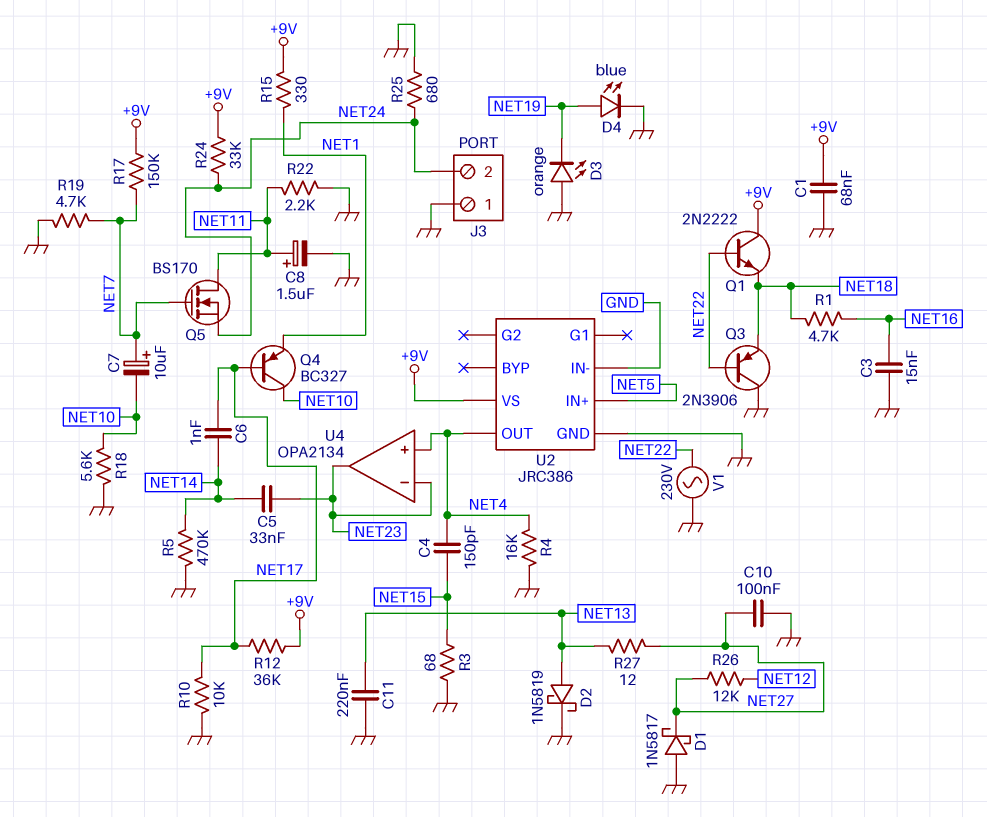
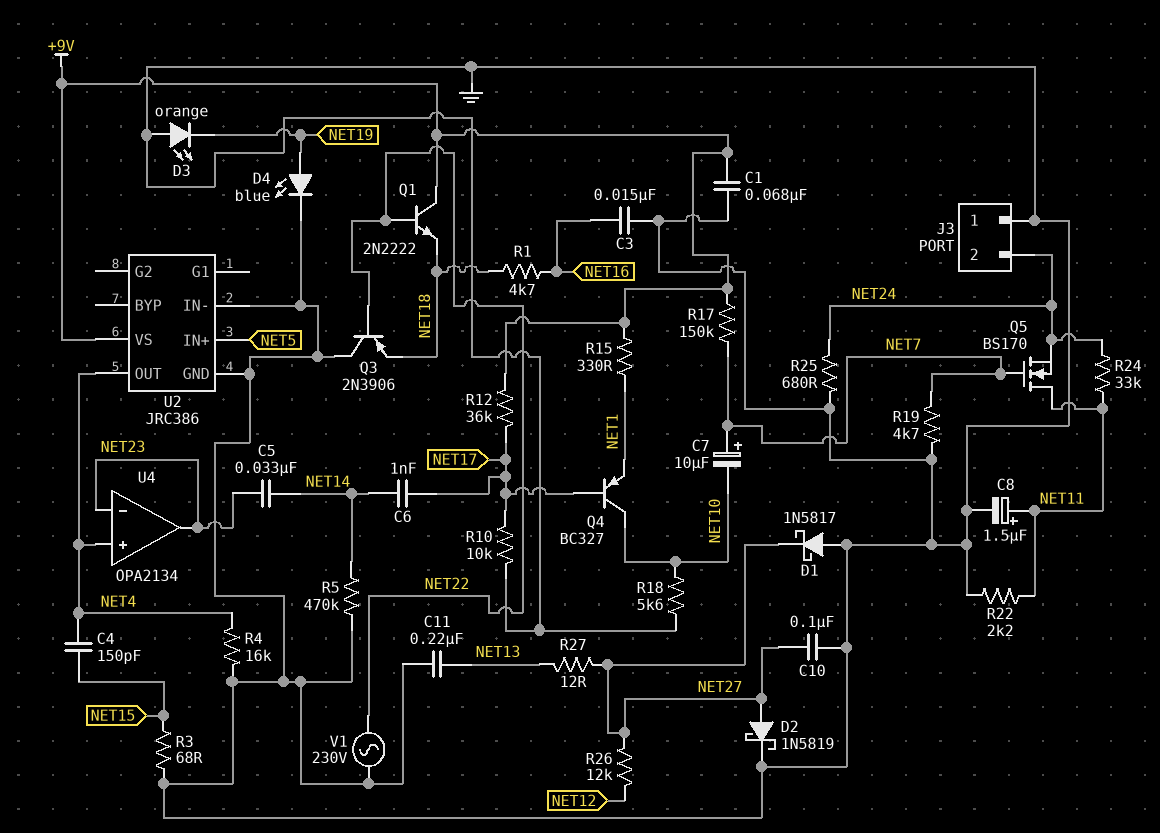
D2: schottky 1N5819 (A NET13, K GND) -> schottky 1N5819 (A NET27, K GND)
R24: 33k (+9V, NET24) -> 33k (NET11, NET24)

